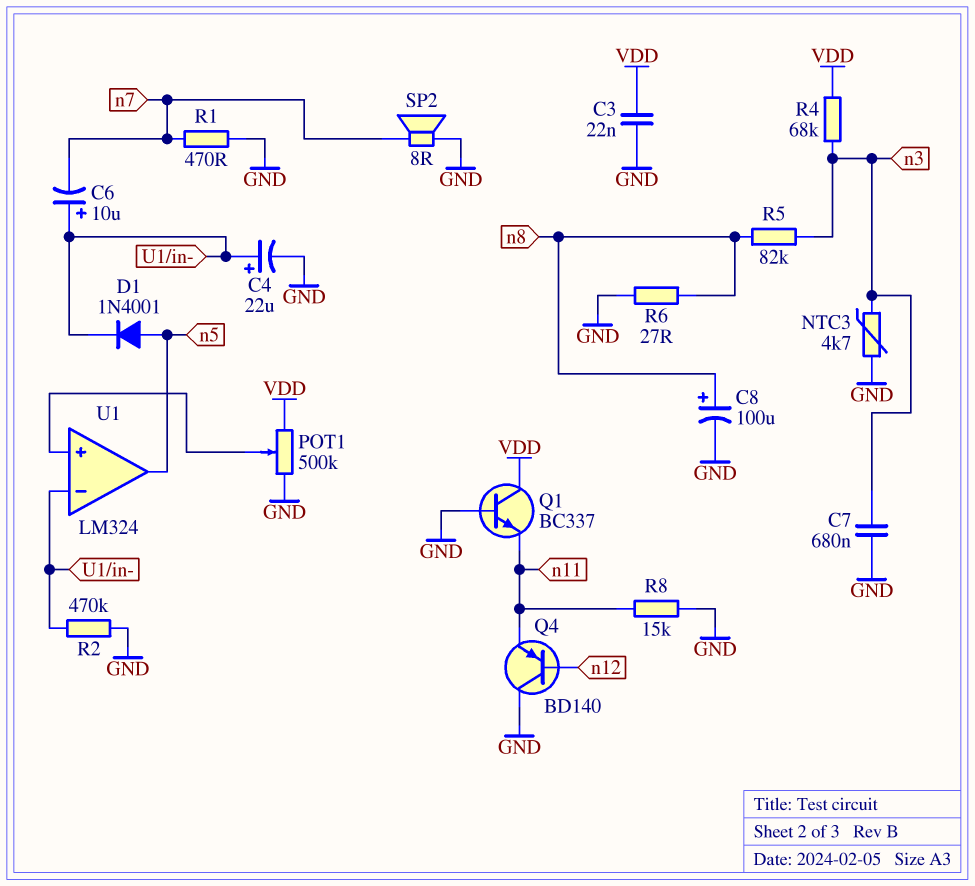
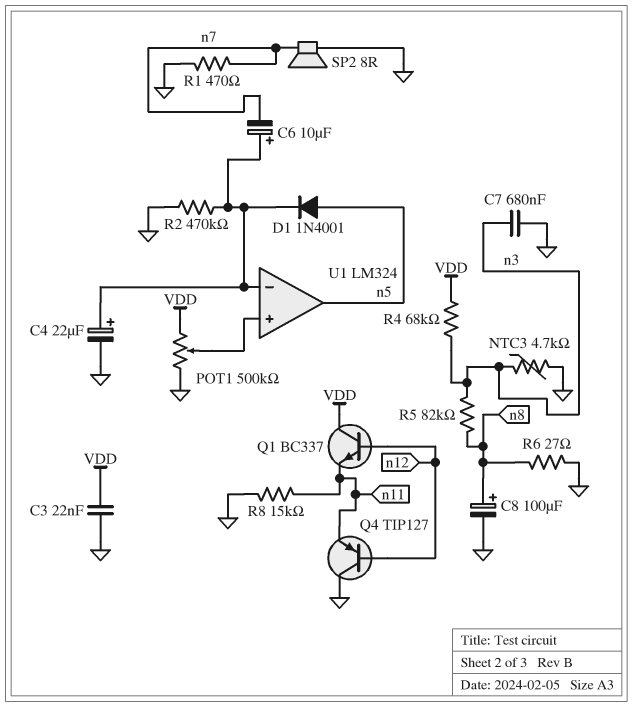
Q1: NPN BC337 (B GND, C VDD, E n11) -> NPN BC337 (B n12, C VDD, E n11)
Q4: PNP BD140 (B n12, C GND, E n11) -> PNP TIP127 (B n12, C GND, E n11)

